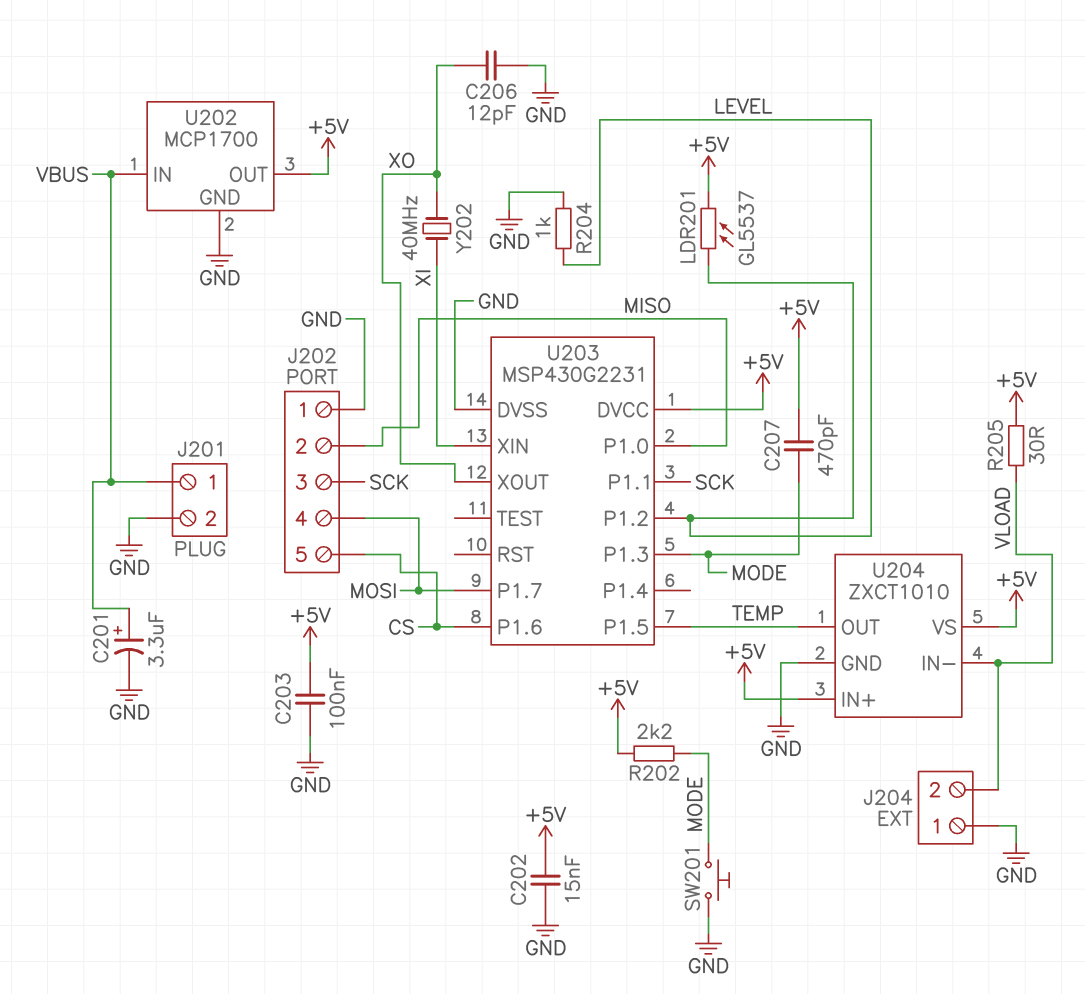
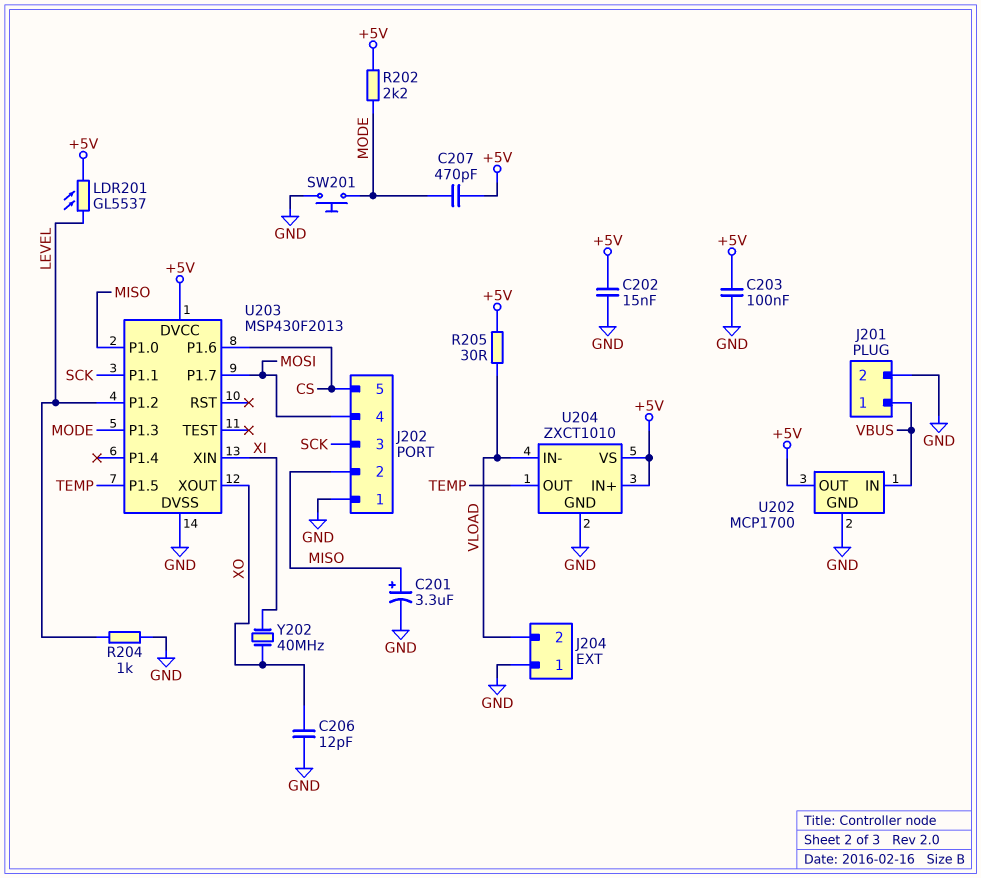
C201: 3.3uF (plus VBUS, minus GND) -> 3.3uF (plus MISO, minus GND)
U203: MSP430G2231 -> MSP430F2013

